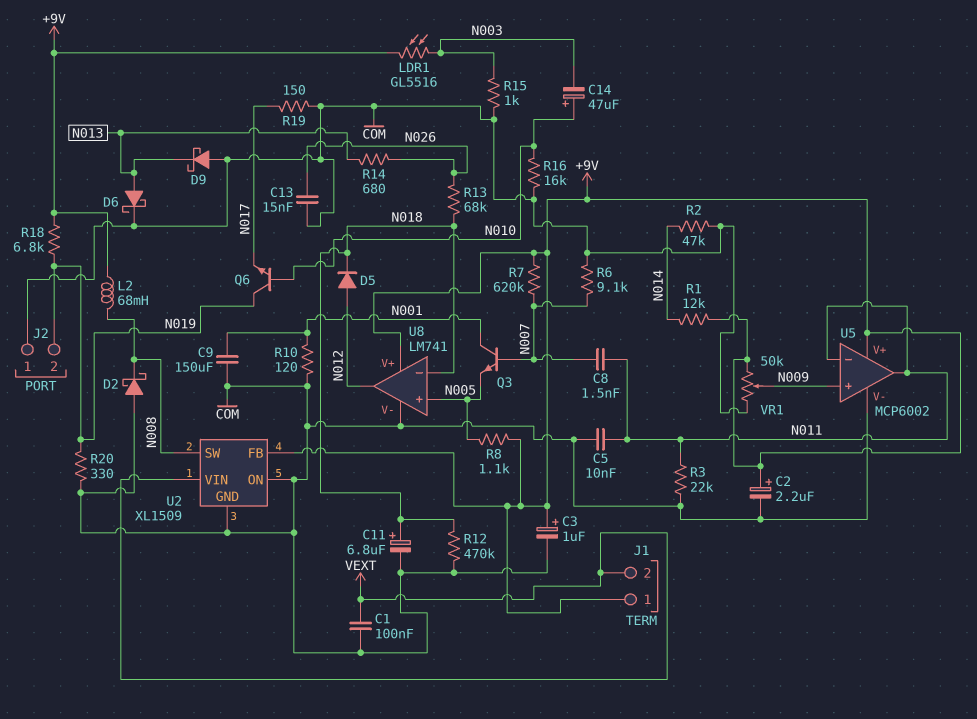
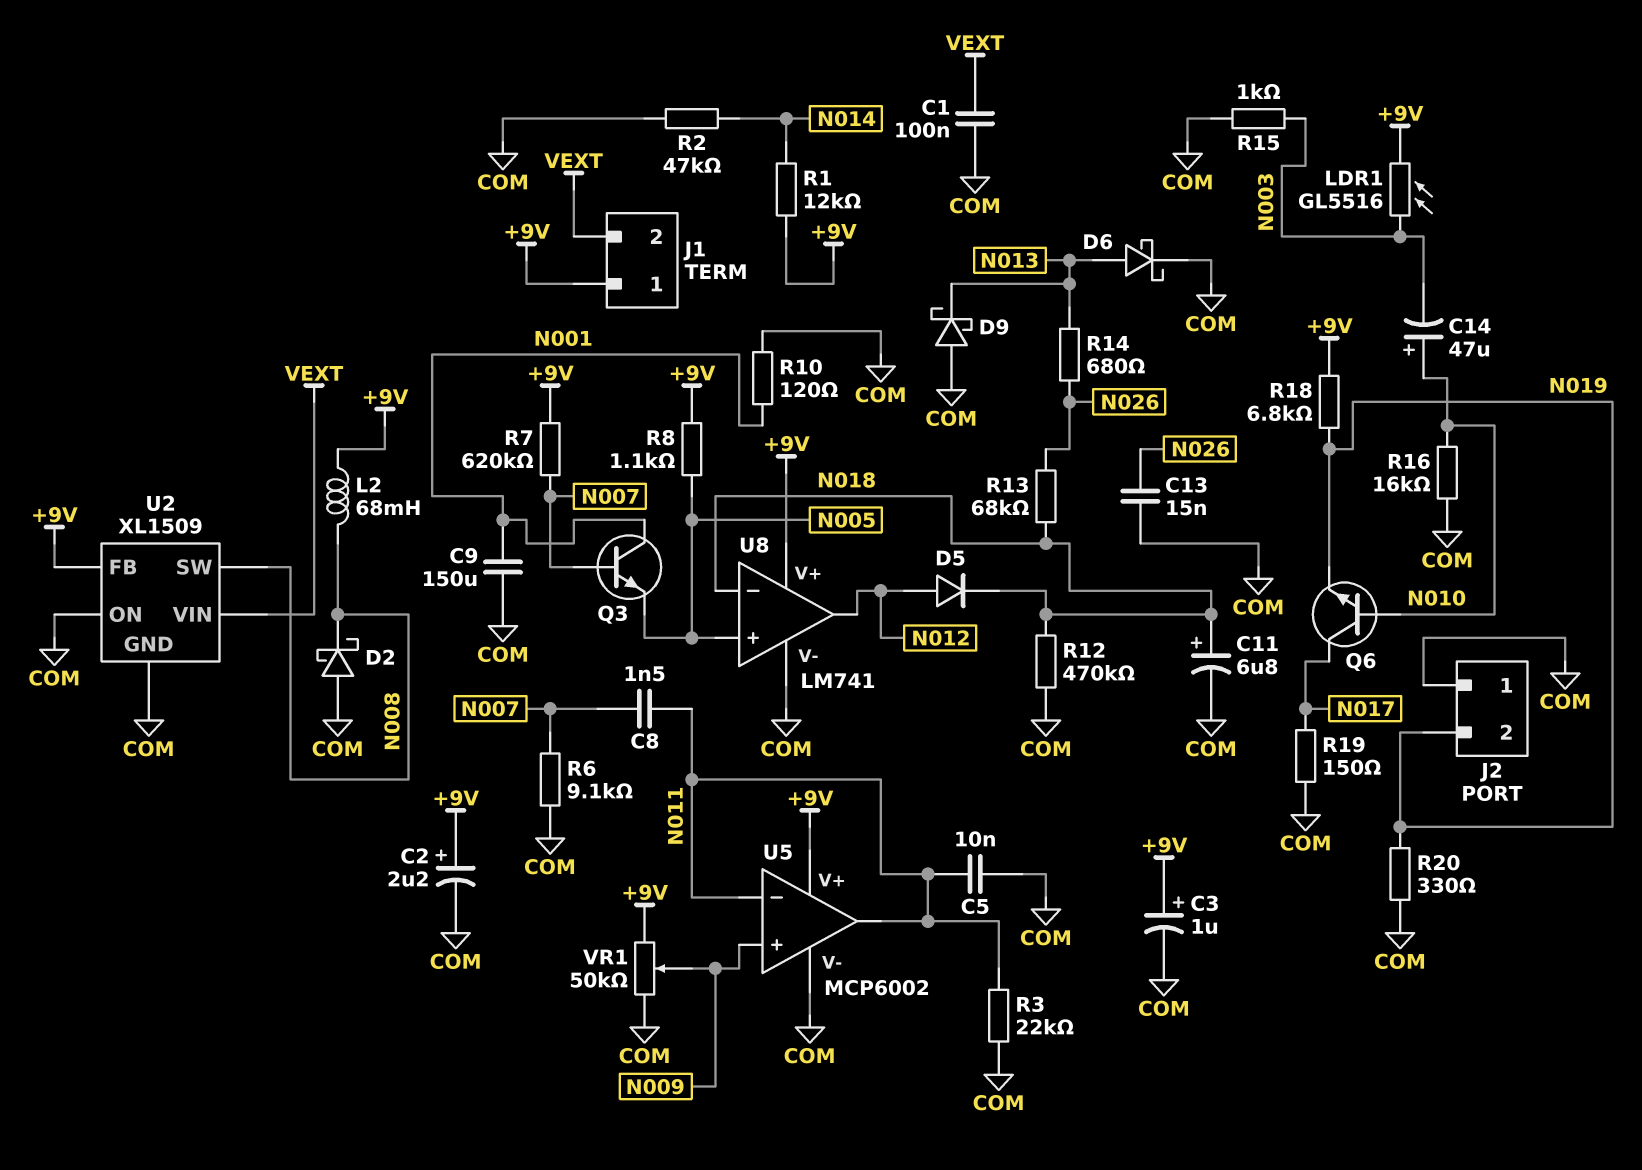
Q6: NPN (B N010, C N019, E N017) -> NPN (B N010, C N017, E N019)

